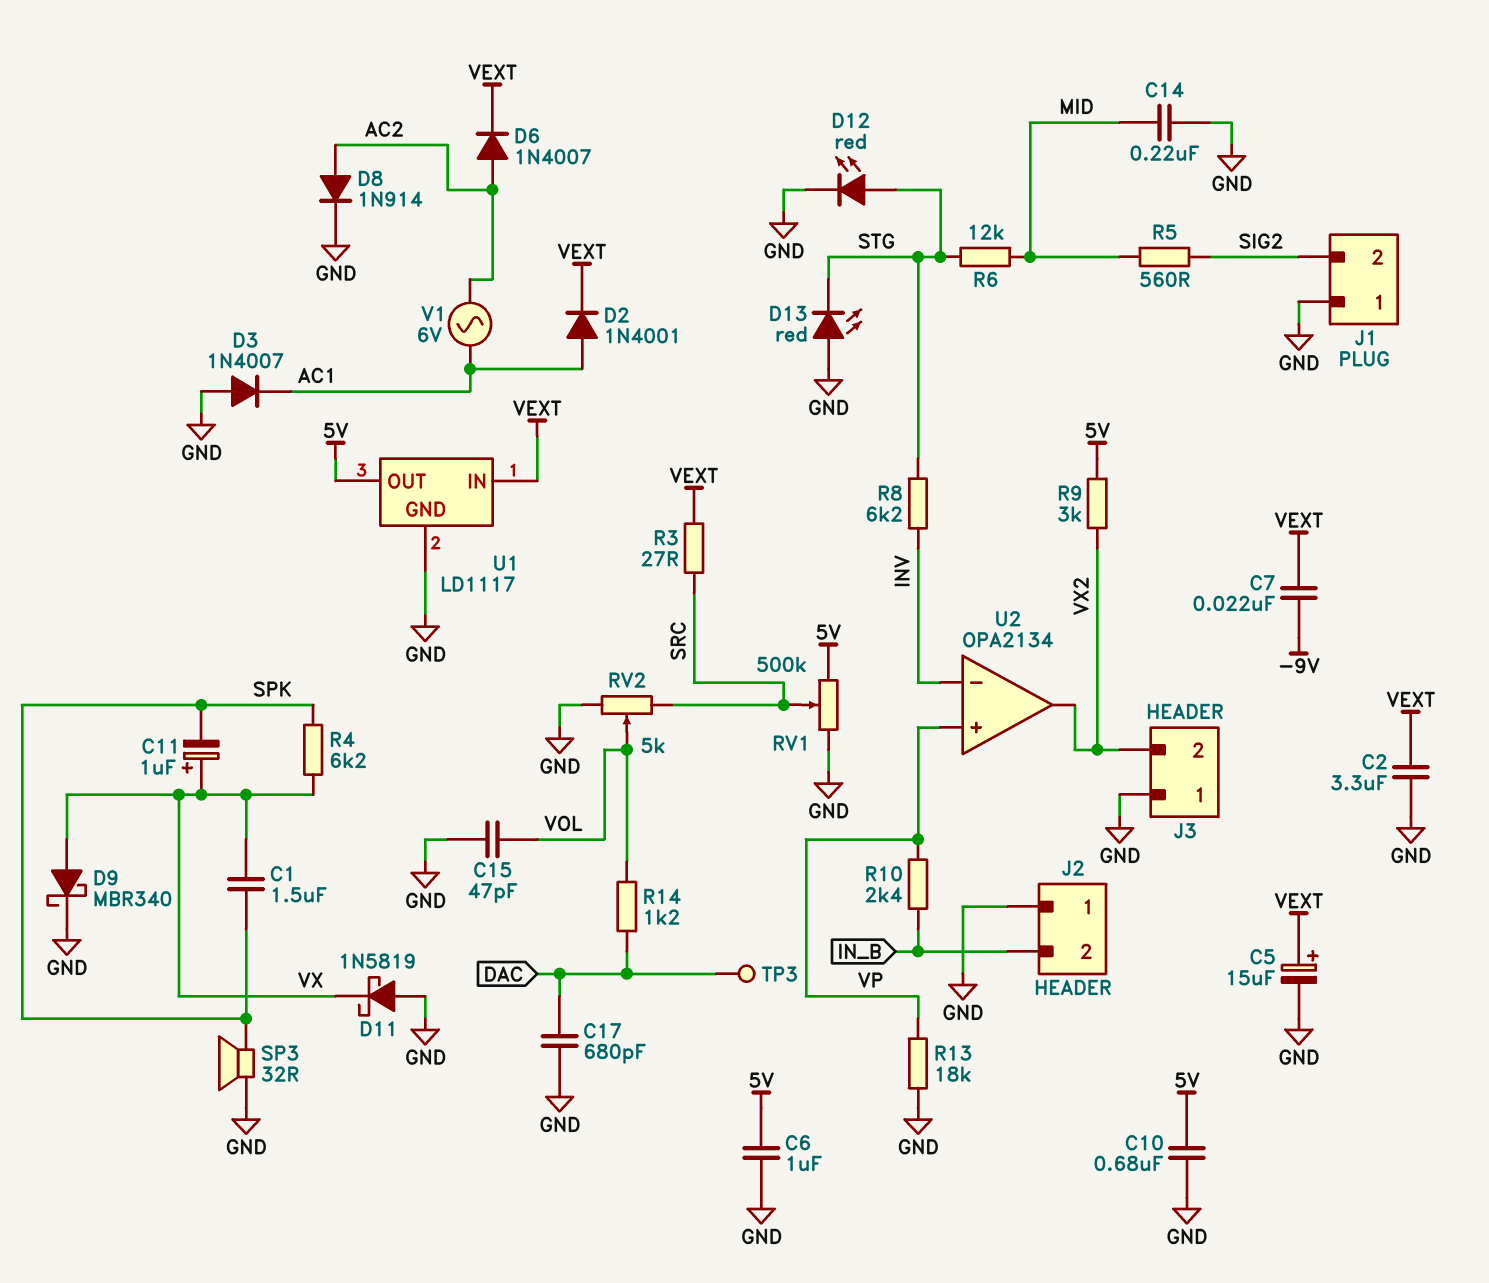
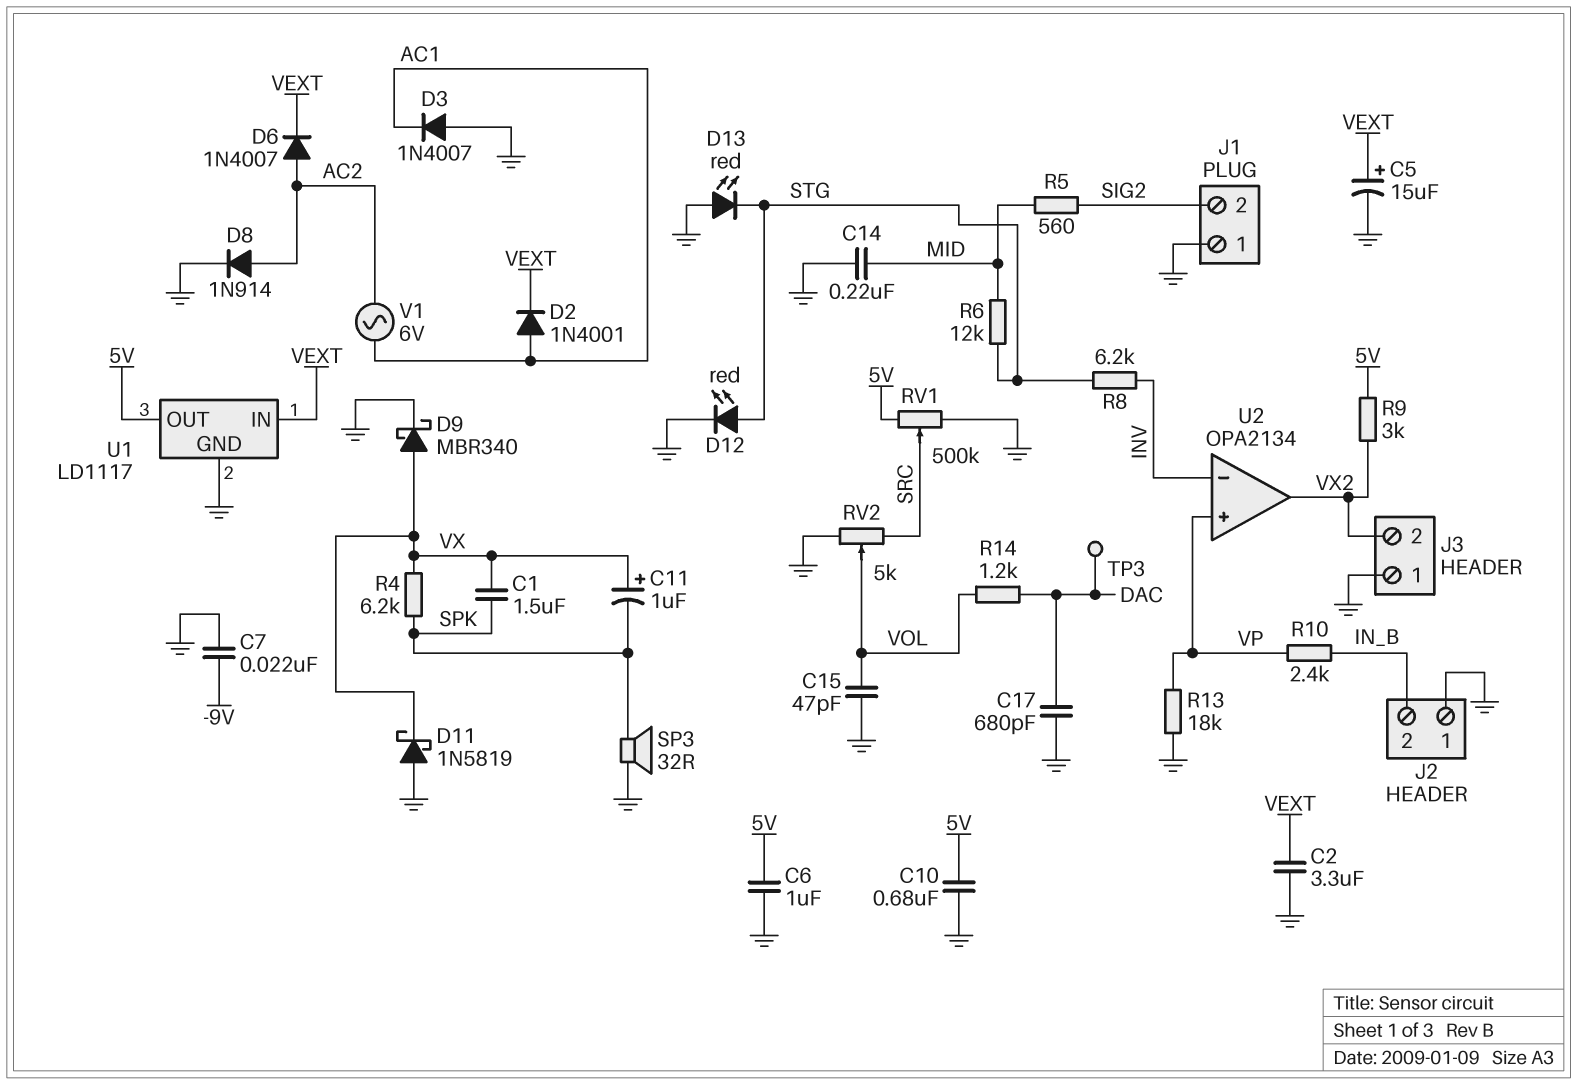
C7: 22nF (-9V, VEXT) -> 22nF (-9V, GND)
R3: 27 (SRC, VEXT) -> none

